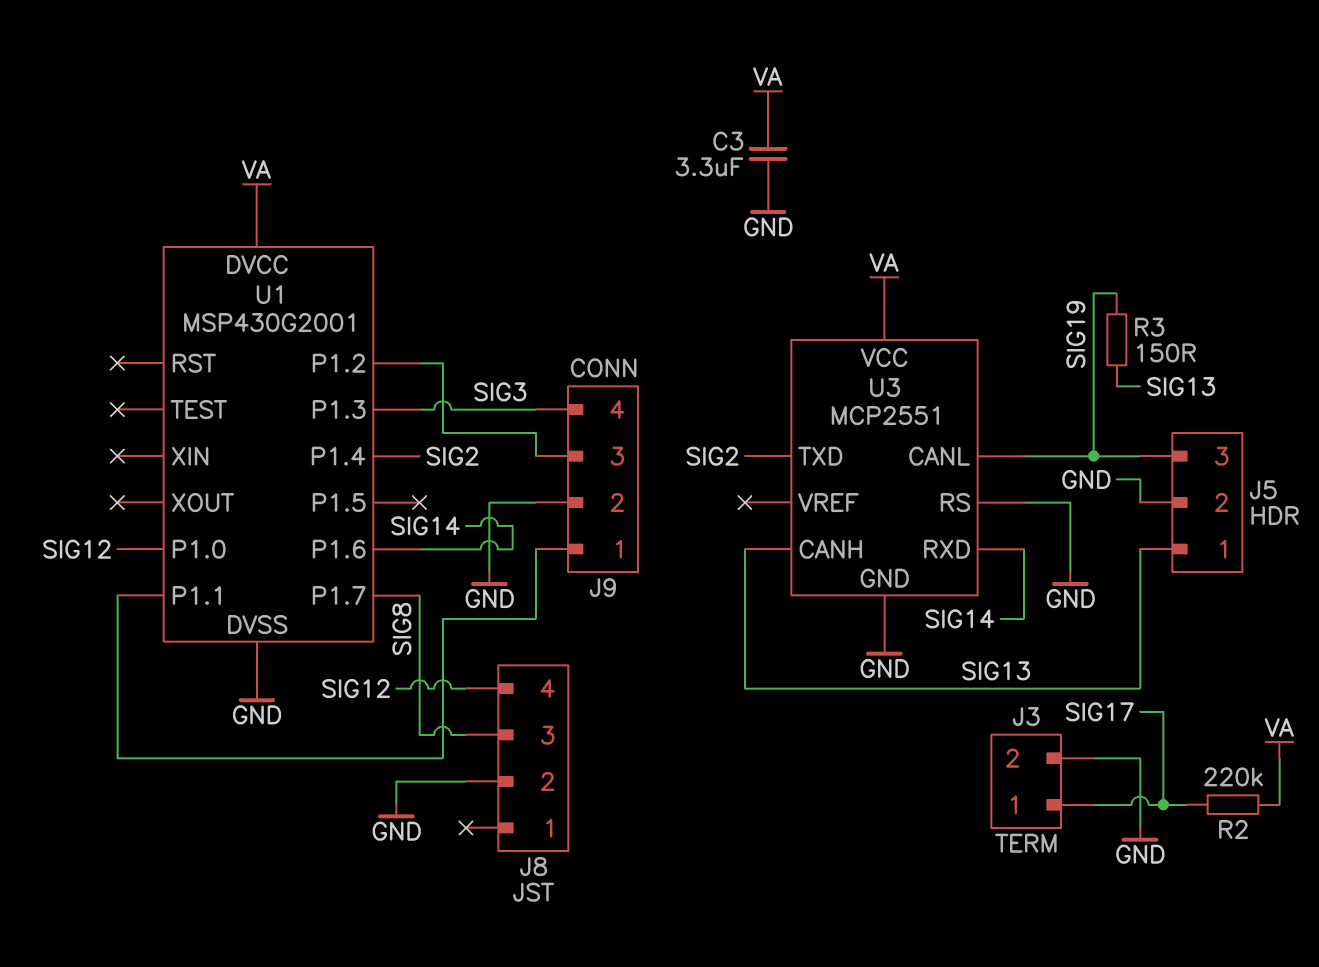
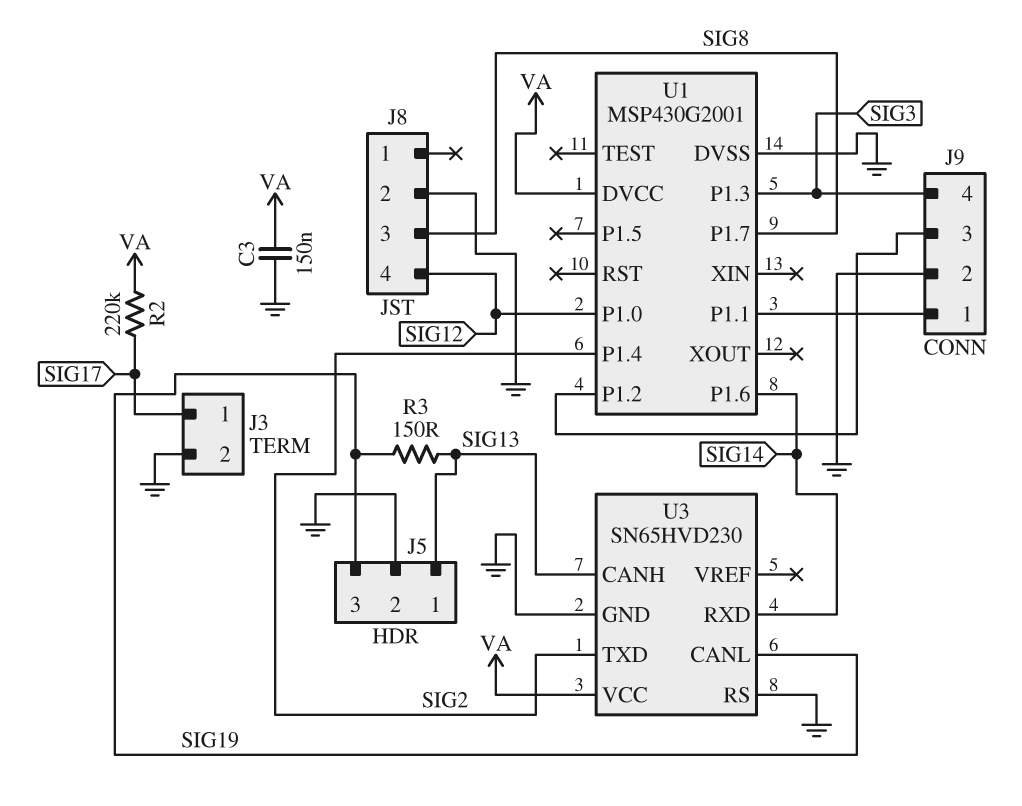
C3: 3.3uF (GND, VA) -> 150nF (GND, VA)
U3: MCP2551 -> SN65HVD230

